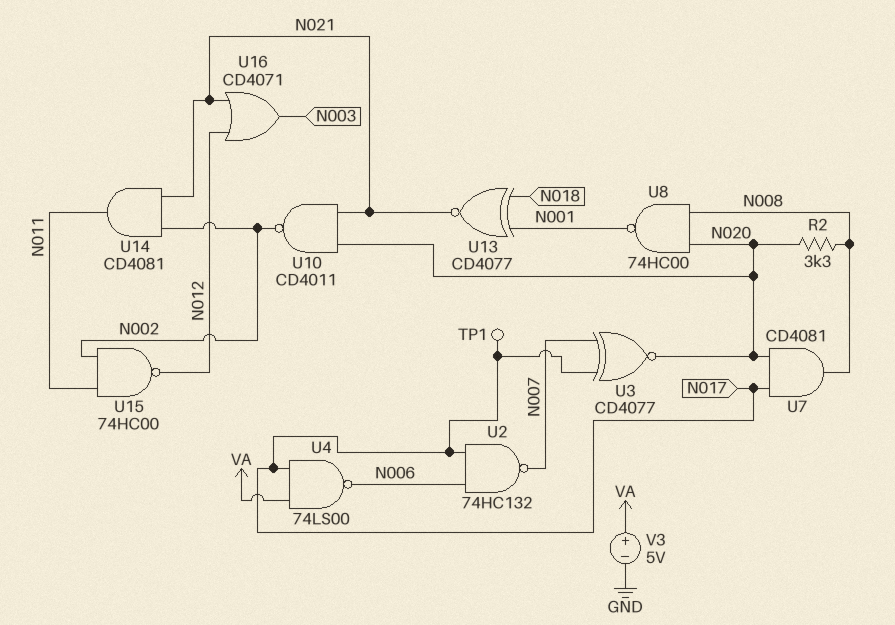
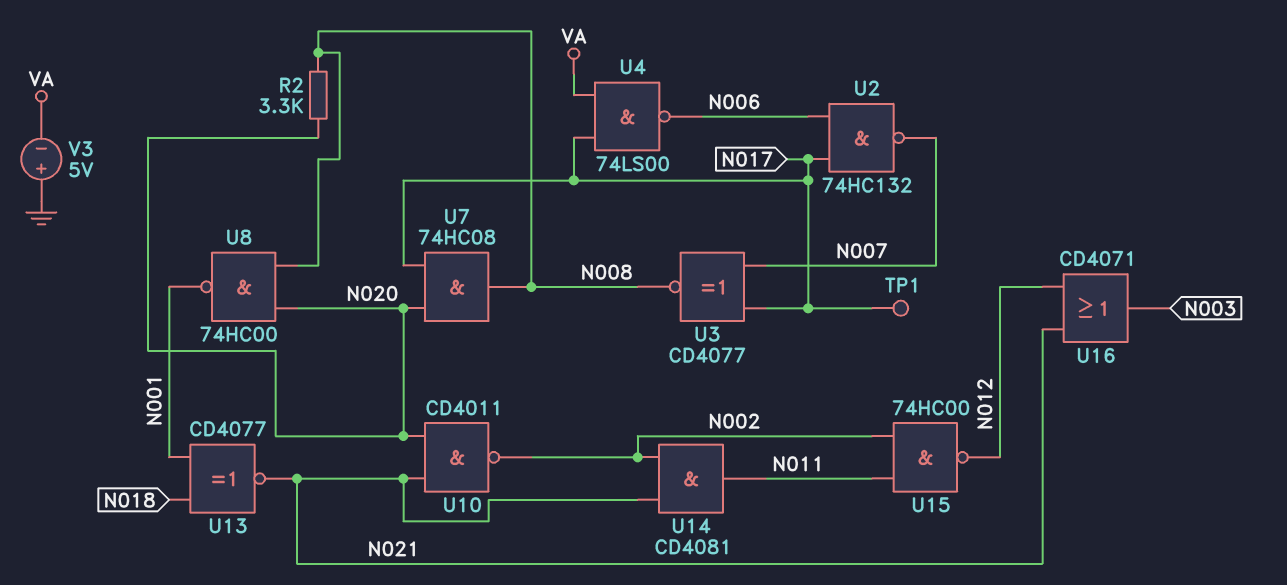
U3: XNOR CD4077 (in N007, in N017, out N020) -> XNOR CD4077 (in N007, in N017, out N008)
U7: AND CD4081 (in N017, in N020, out N008) -> AND 74HC08 (in N017, in N020, out N008)
V3: 5V (plus VA, minus GND) -> 5V (plus GND, minus VA)

